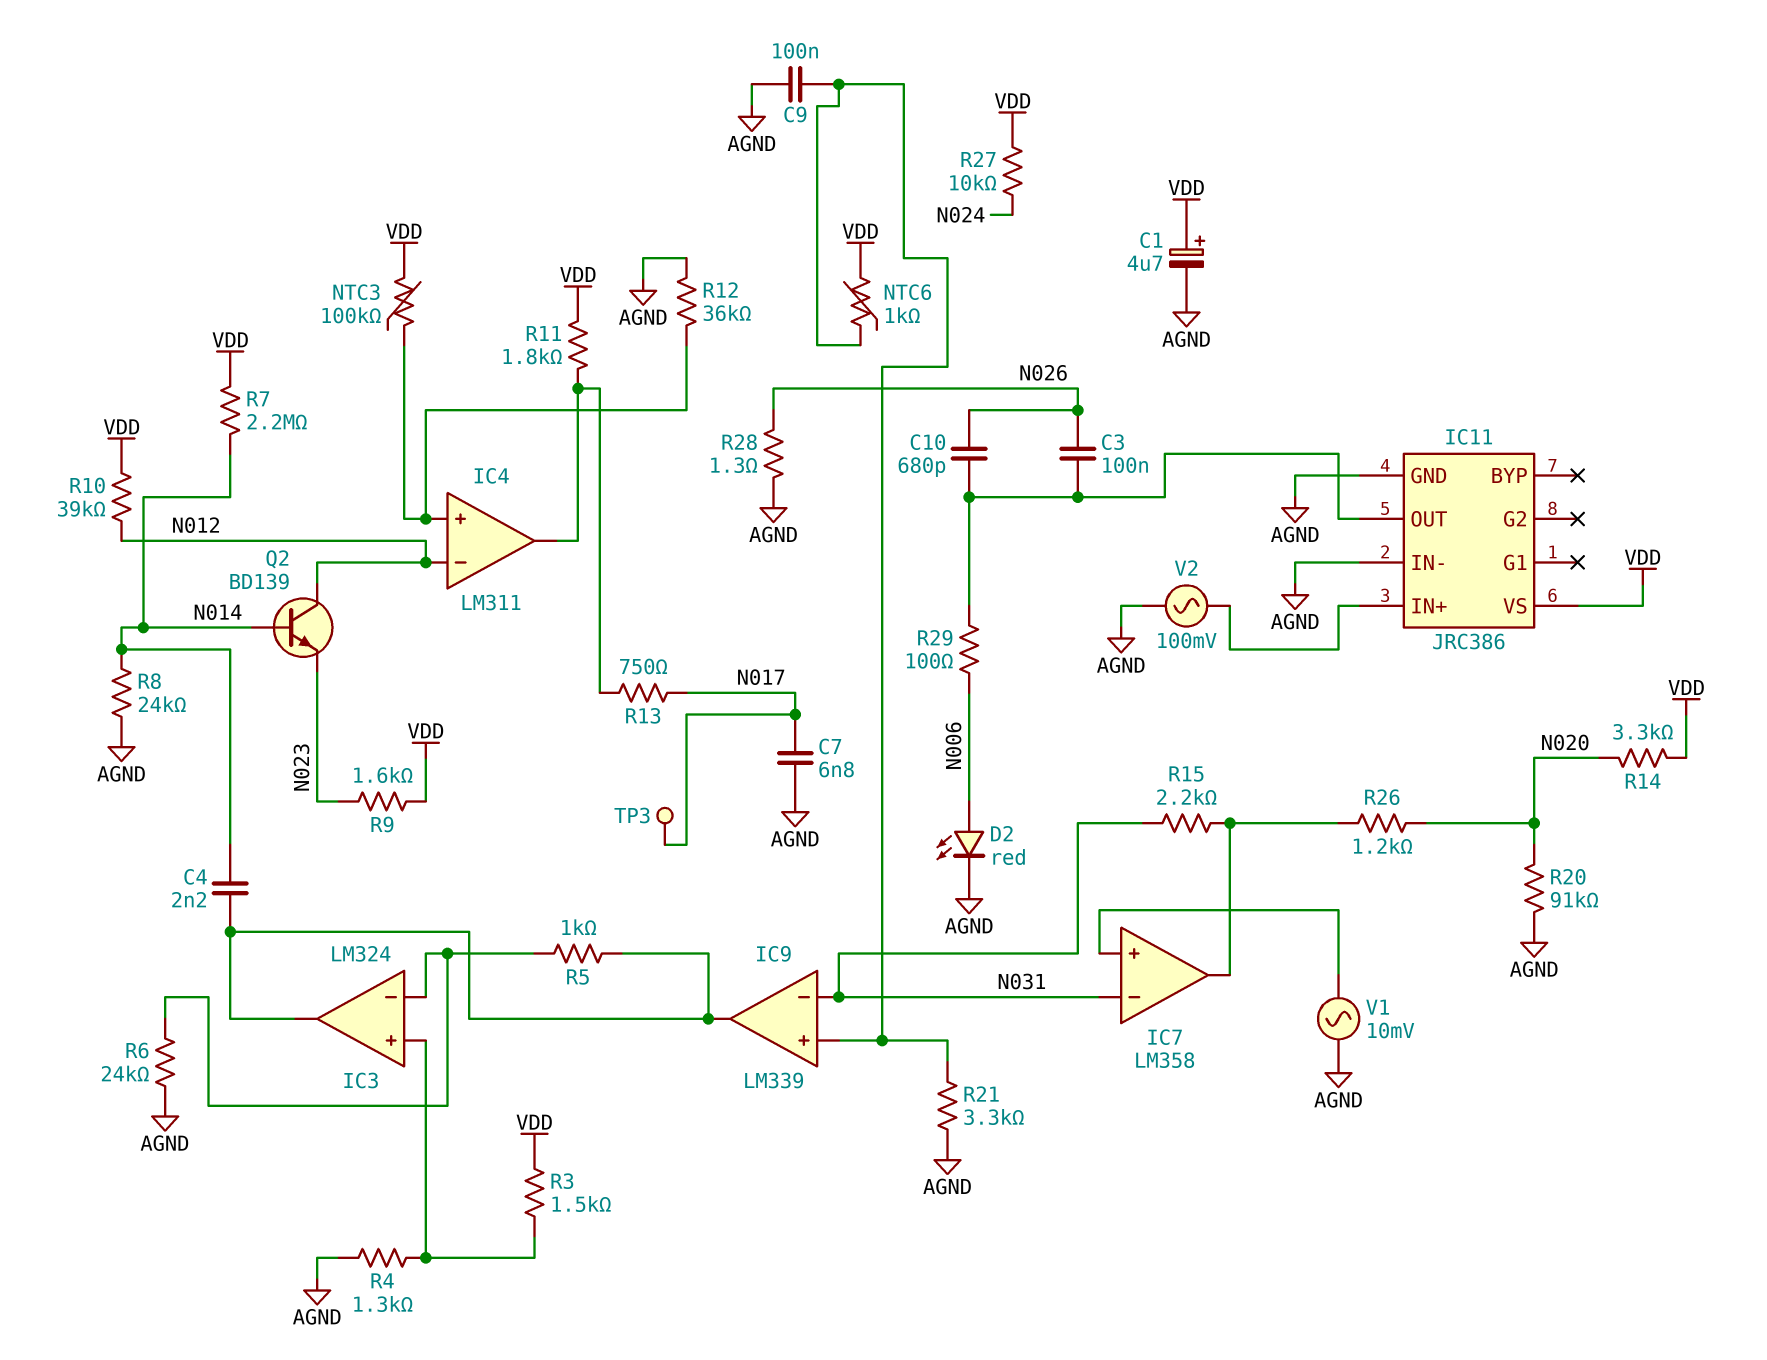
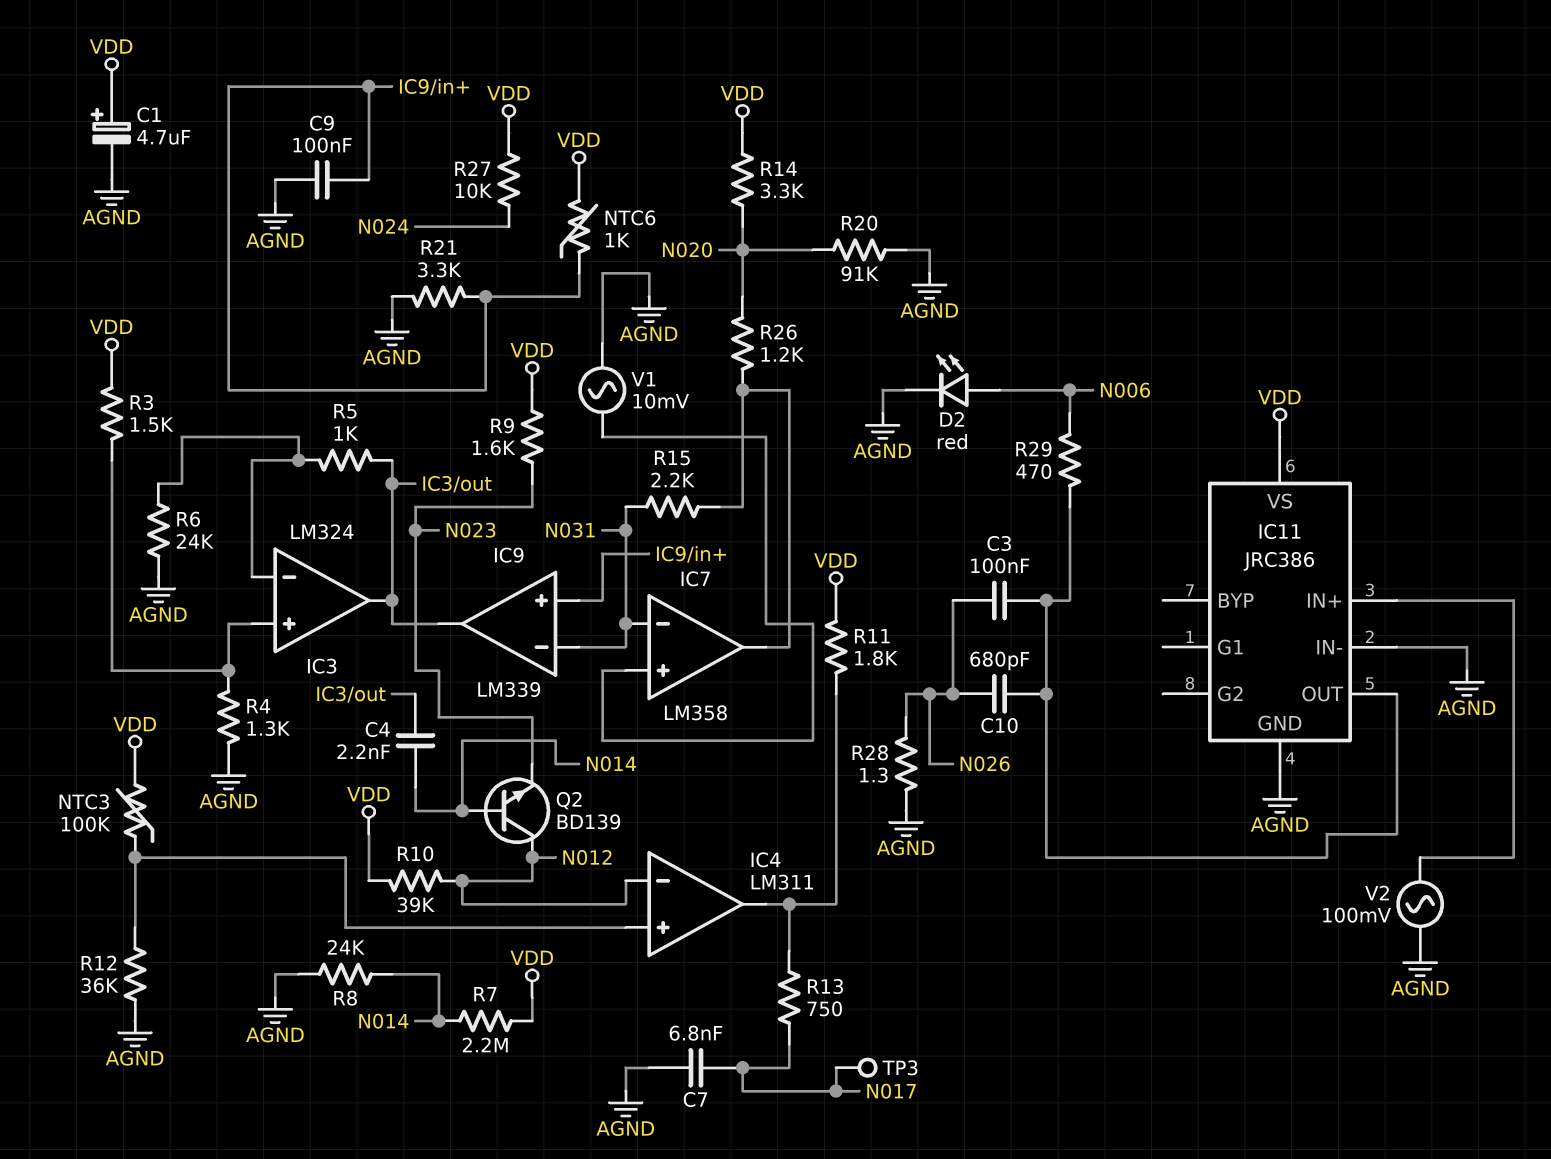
R29: 100 (IC11/OUT, N006) -> 470 (IC11/OUT, N006)

